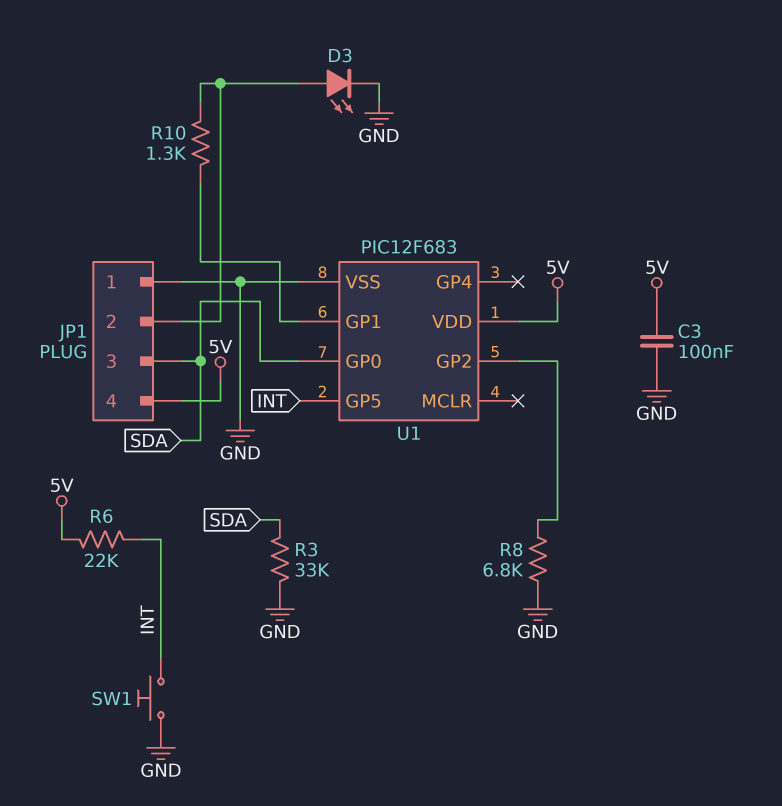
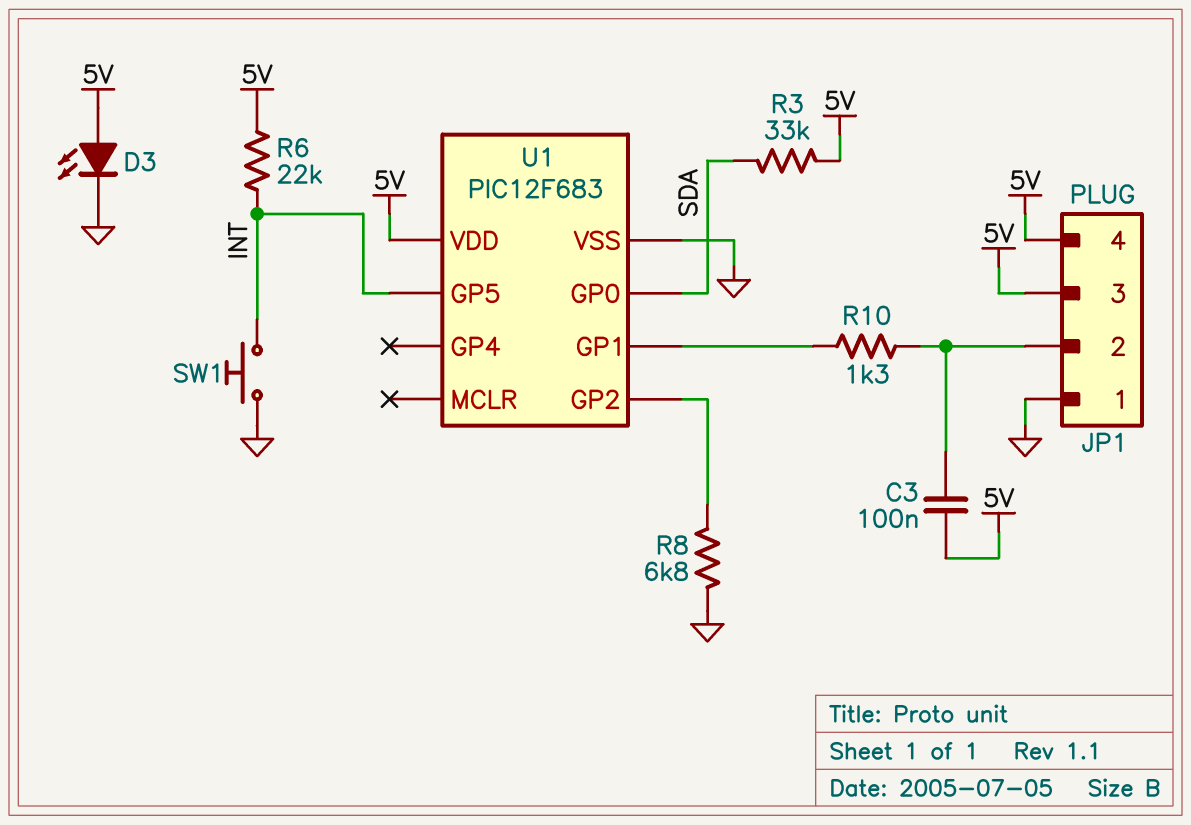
C3: 100nF (5V, GND) -> 100nF (5V, JP1/2)
D3: LED (A JP1/2, K GND) -> LED (A 5V, K GND)
JP1 pin 3: SDA -> 5V
R3: 33k (GND, SDA) -> 33k (5V, SDA)

